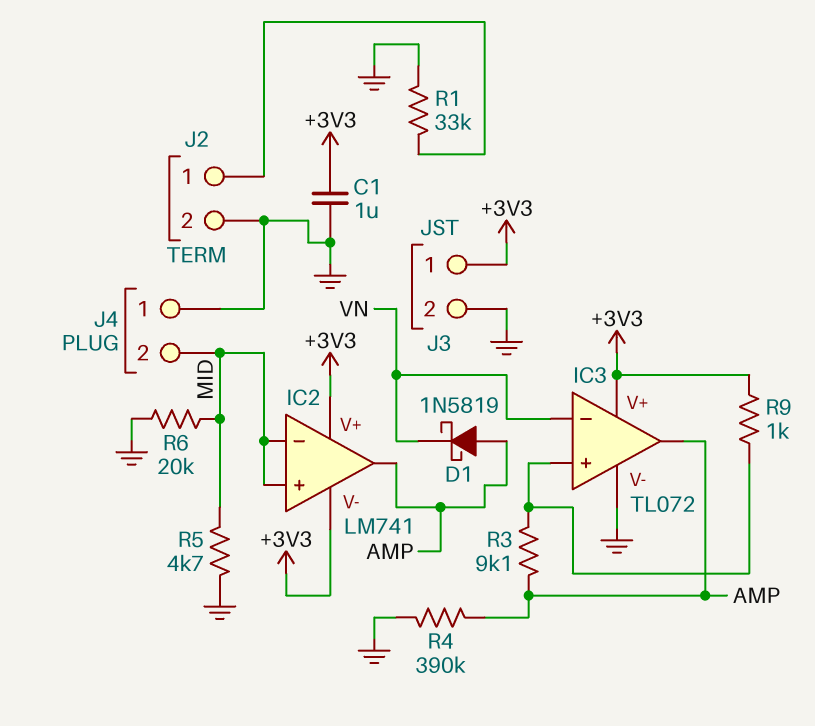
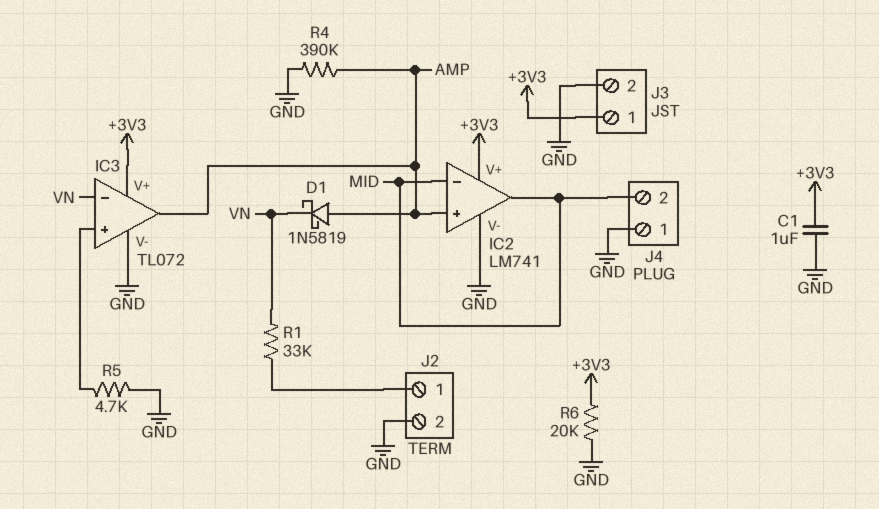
IC2 pin V-: +3V3 -> GND
IC2 pin in+: MID -> AMP
IC2 pin out: AMP -> MID
R1: 33k (GND, J2/1) -> 33k (J2/1, VN)
R3: 9.1k (AMP, IC3/in+) -> none
R5: 4.7k (GND, MID) -> 4.7k (GND, IC3/in+)
R6: 20k (GND, MID) -> 20k (+3V3, GND)
R9: 1k (+3V3, IC3/in+) -> none

